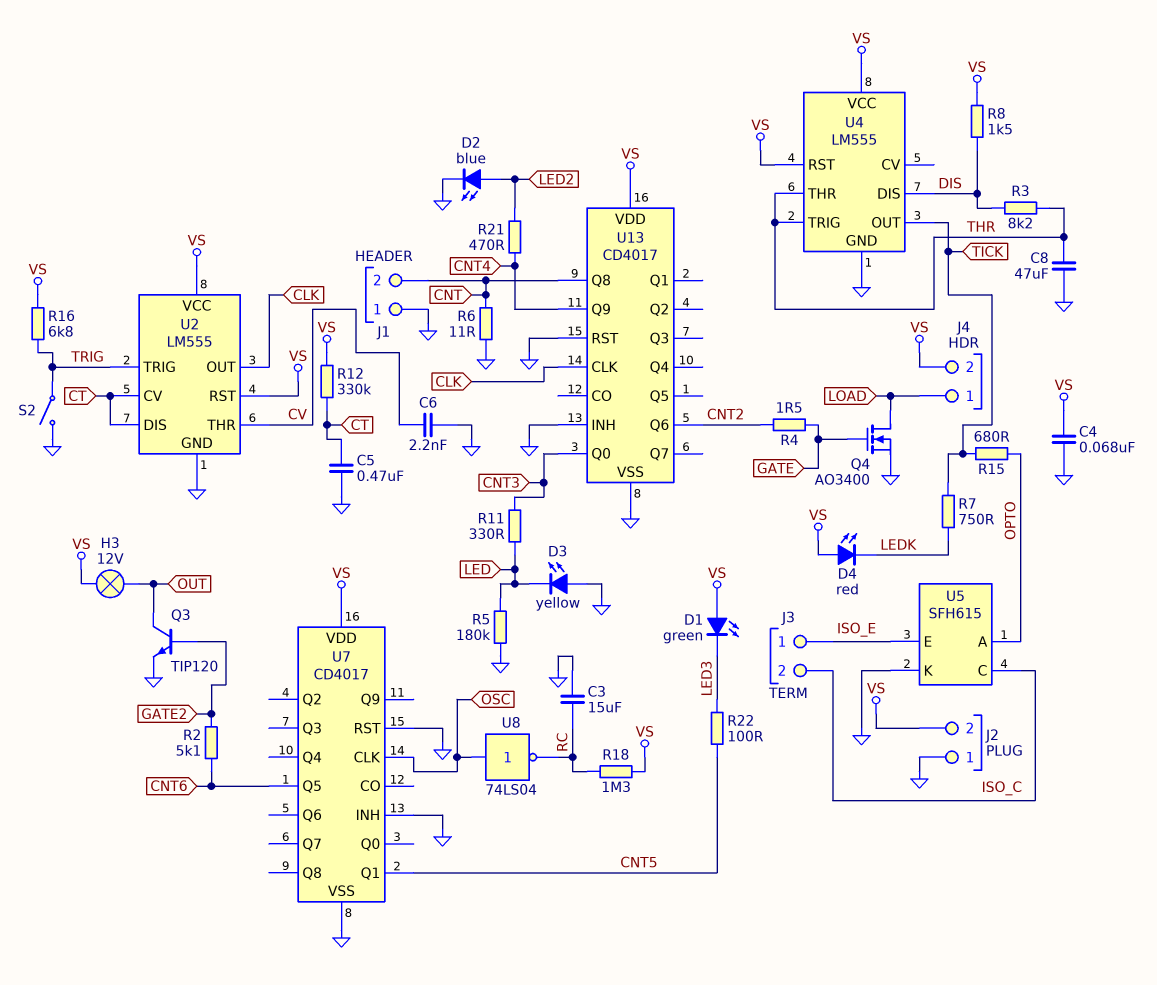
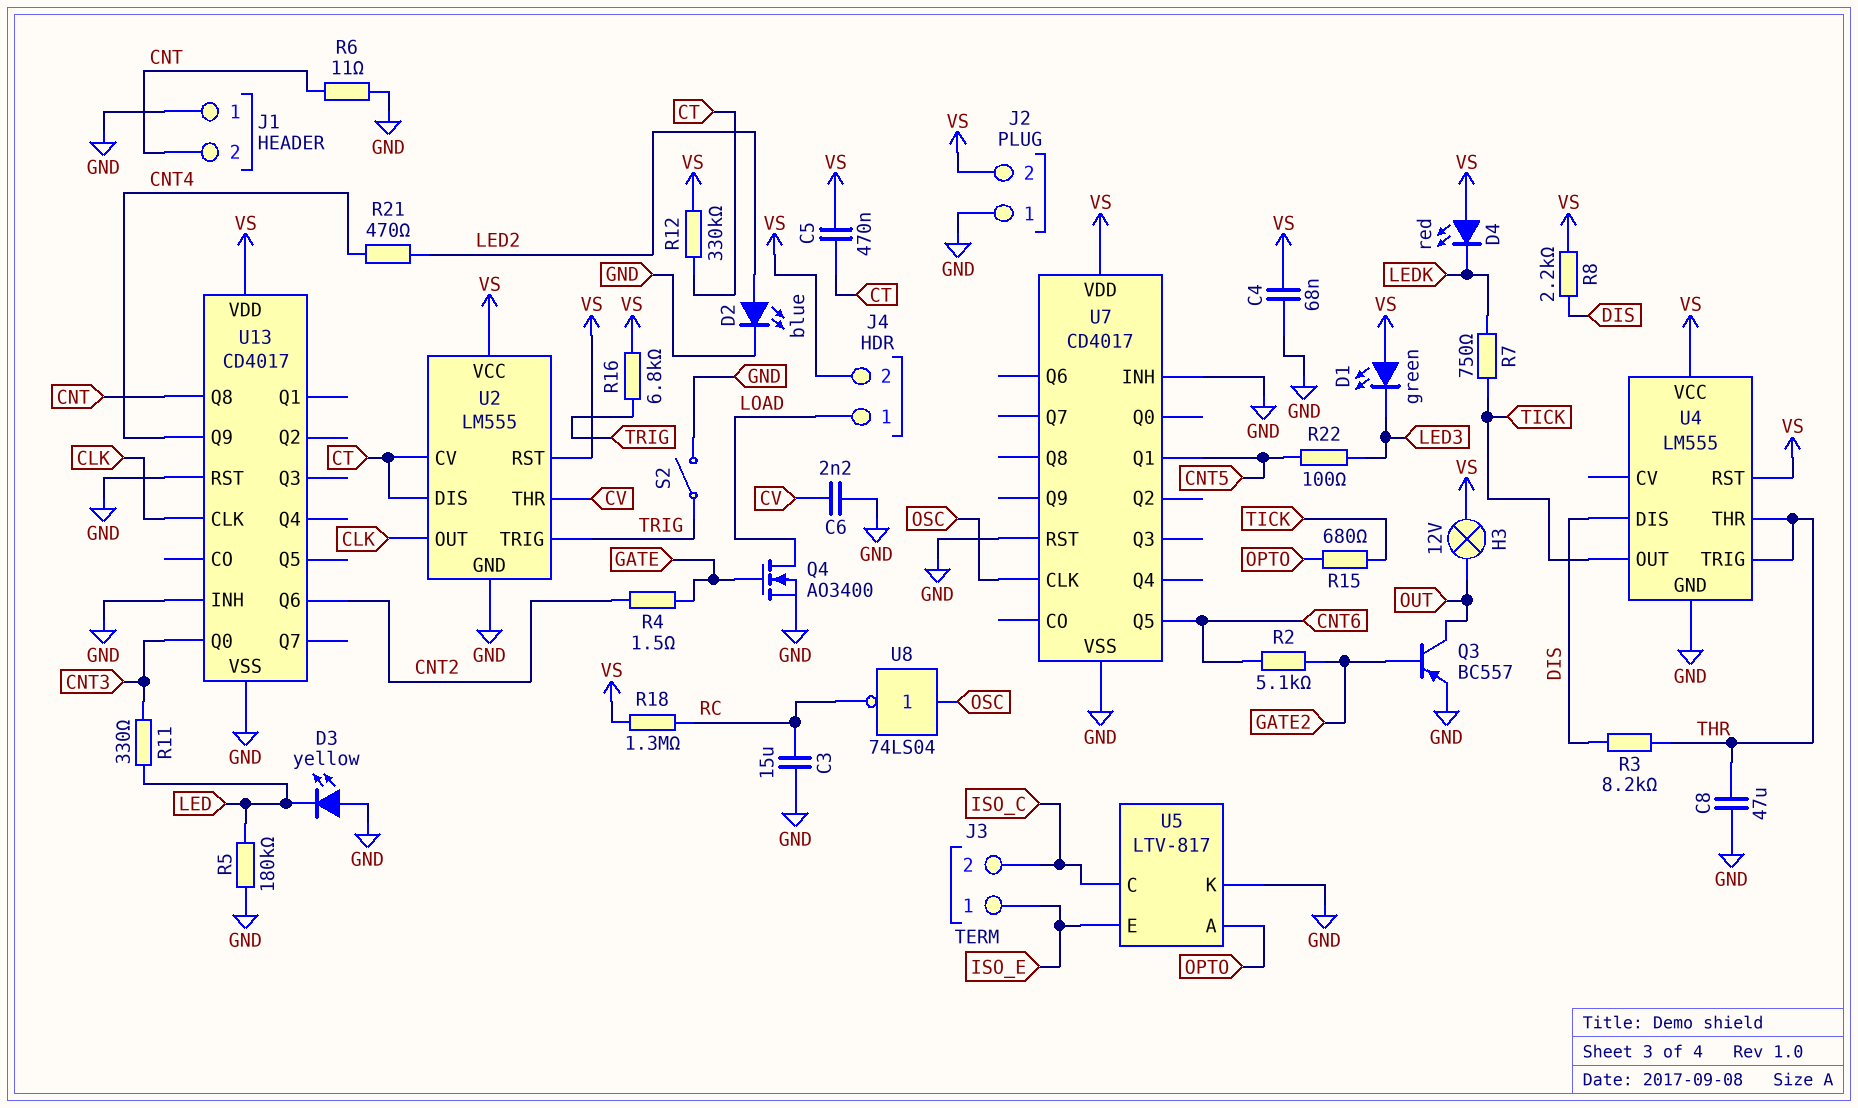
C5: 470nF (CT, GND) -> 470nF (CT, VS)
Q3: NPN TIP120 (B GATE2, C OUT, E GND) -> PNP BC557 (B GATE2, C OUT, E GND)
R8: 1.5k (DIS, VS) -> 2.2k (DIS, VS)
U5: SFH615 -> LTV-817

